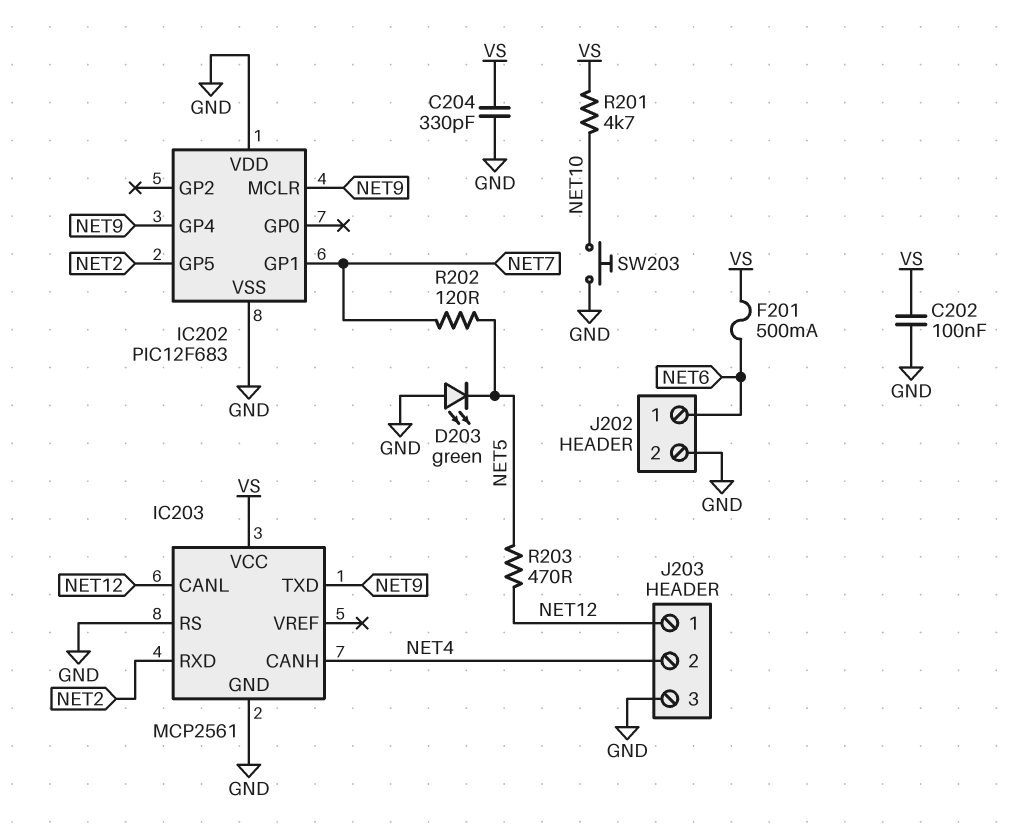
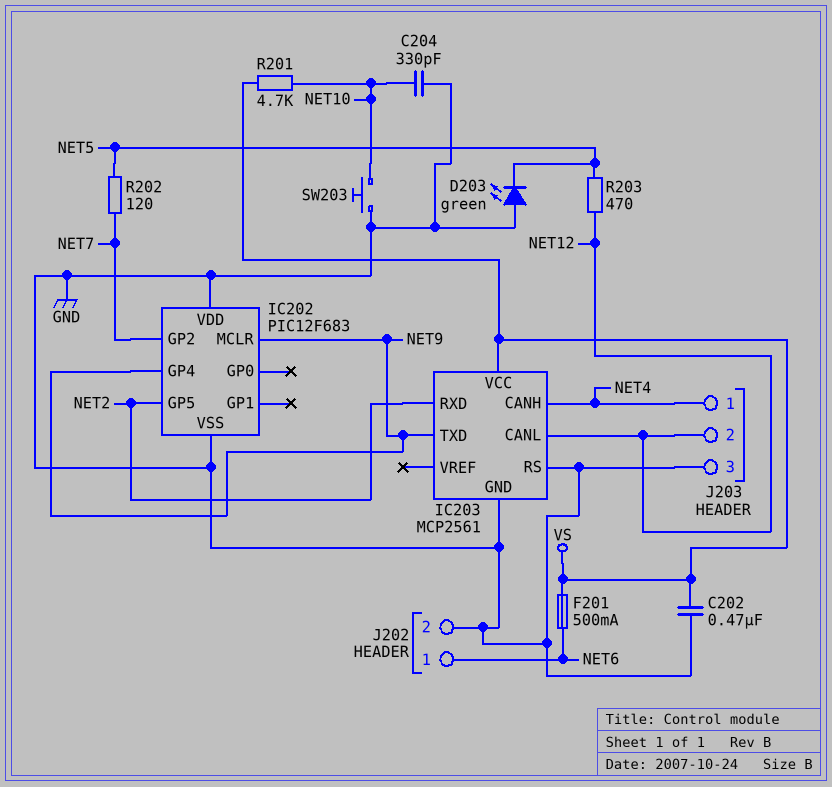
C202: 100nF (GND, VS) -> 470nF (GND, VS)
C204: 330pF (GND, VS) -> 330pF (GND, NET10)
IC202 pin GP1: NET7 -> none
IC202 pin GP2: none -> NET7
J203 pin 1: NET12 -> NET4
J203 pin 2: NET4 -> NET12

